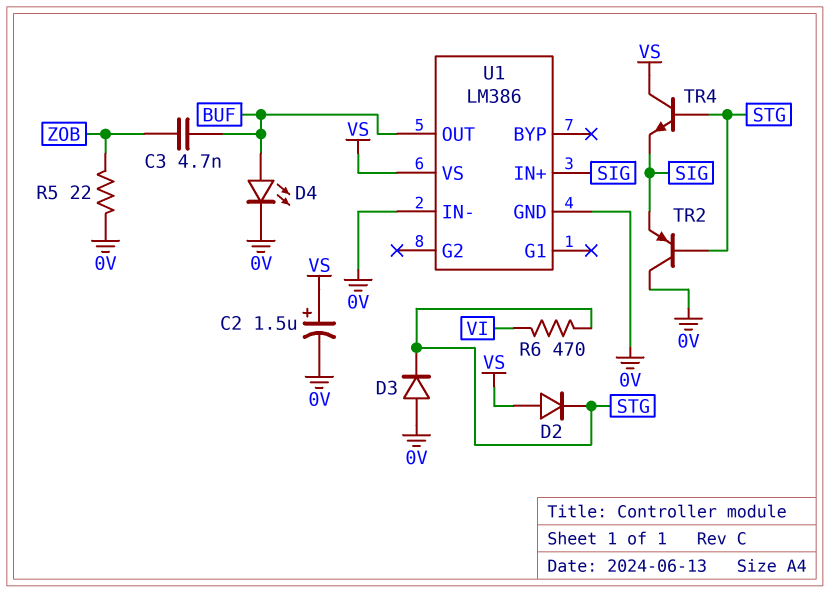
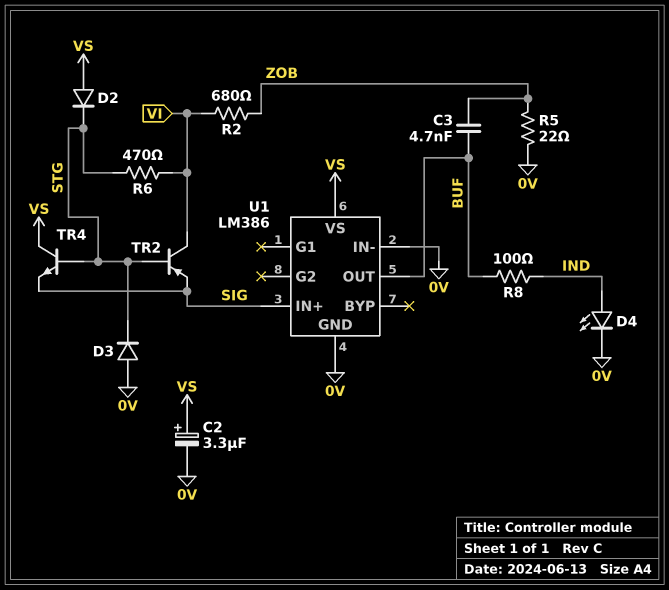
C2: 1.5uF (plus VS, minus 0V) -> 3.3uF (plus VS, minus 0V)
D4: LED (A BUF, K 0V) -> LED (A IND, K 0V)
R2: none -> 680 (VI, ZOB)
R8: none -> 100 (BUF, IND)
TR2: PNP (B STG, C 0V, E SIG) -> PNP (B STG, C VI, E SIG)

